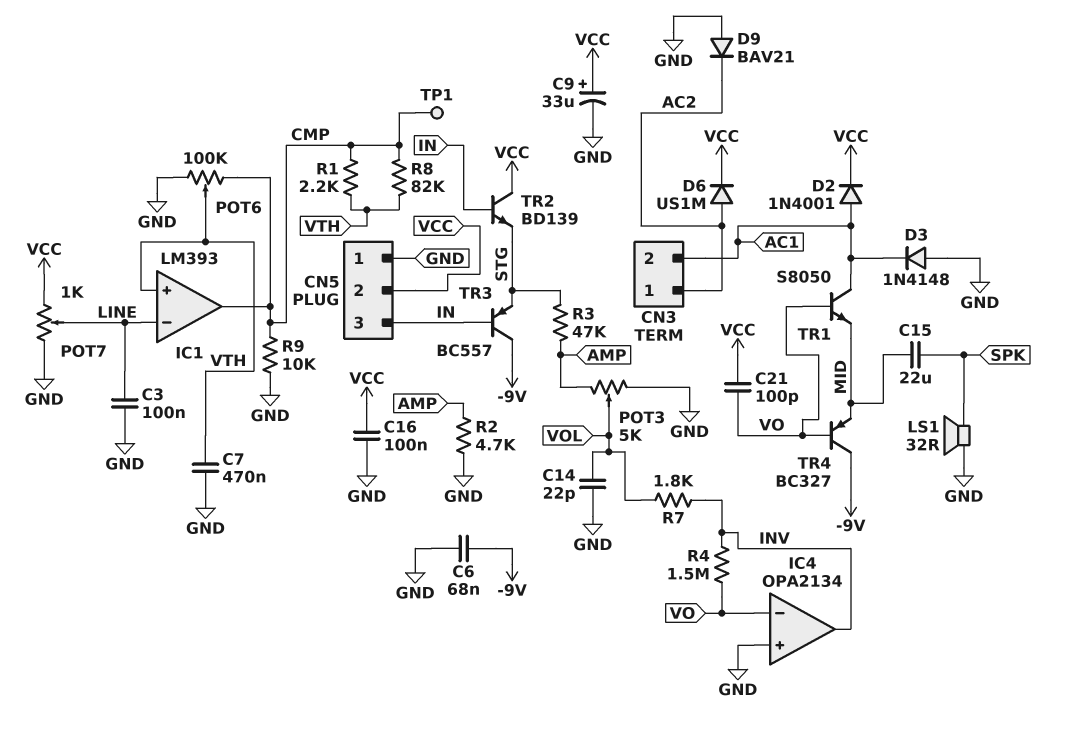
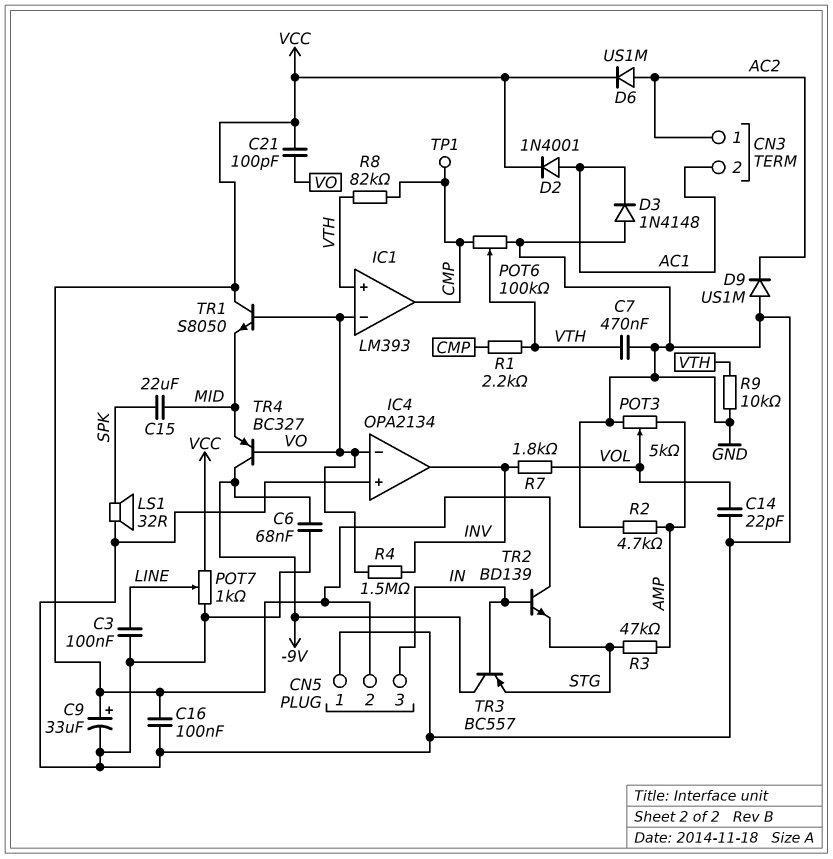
D9: diode BAV21 (A GND, K AC2) -> diode US1M (A GND, K AC2)
IC1 pin in-: LINE -> VO
R9: 10k (CMP, GND) -> 10k (GND, VTH)
TR1: NPN S8050 (B VO, C AC1, E MID) -> NPN S8050 (B VO, C VCC, E MID)

